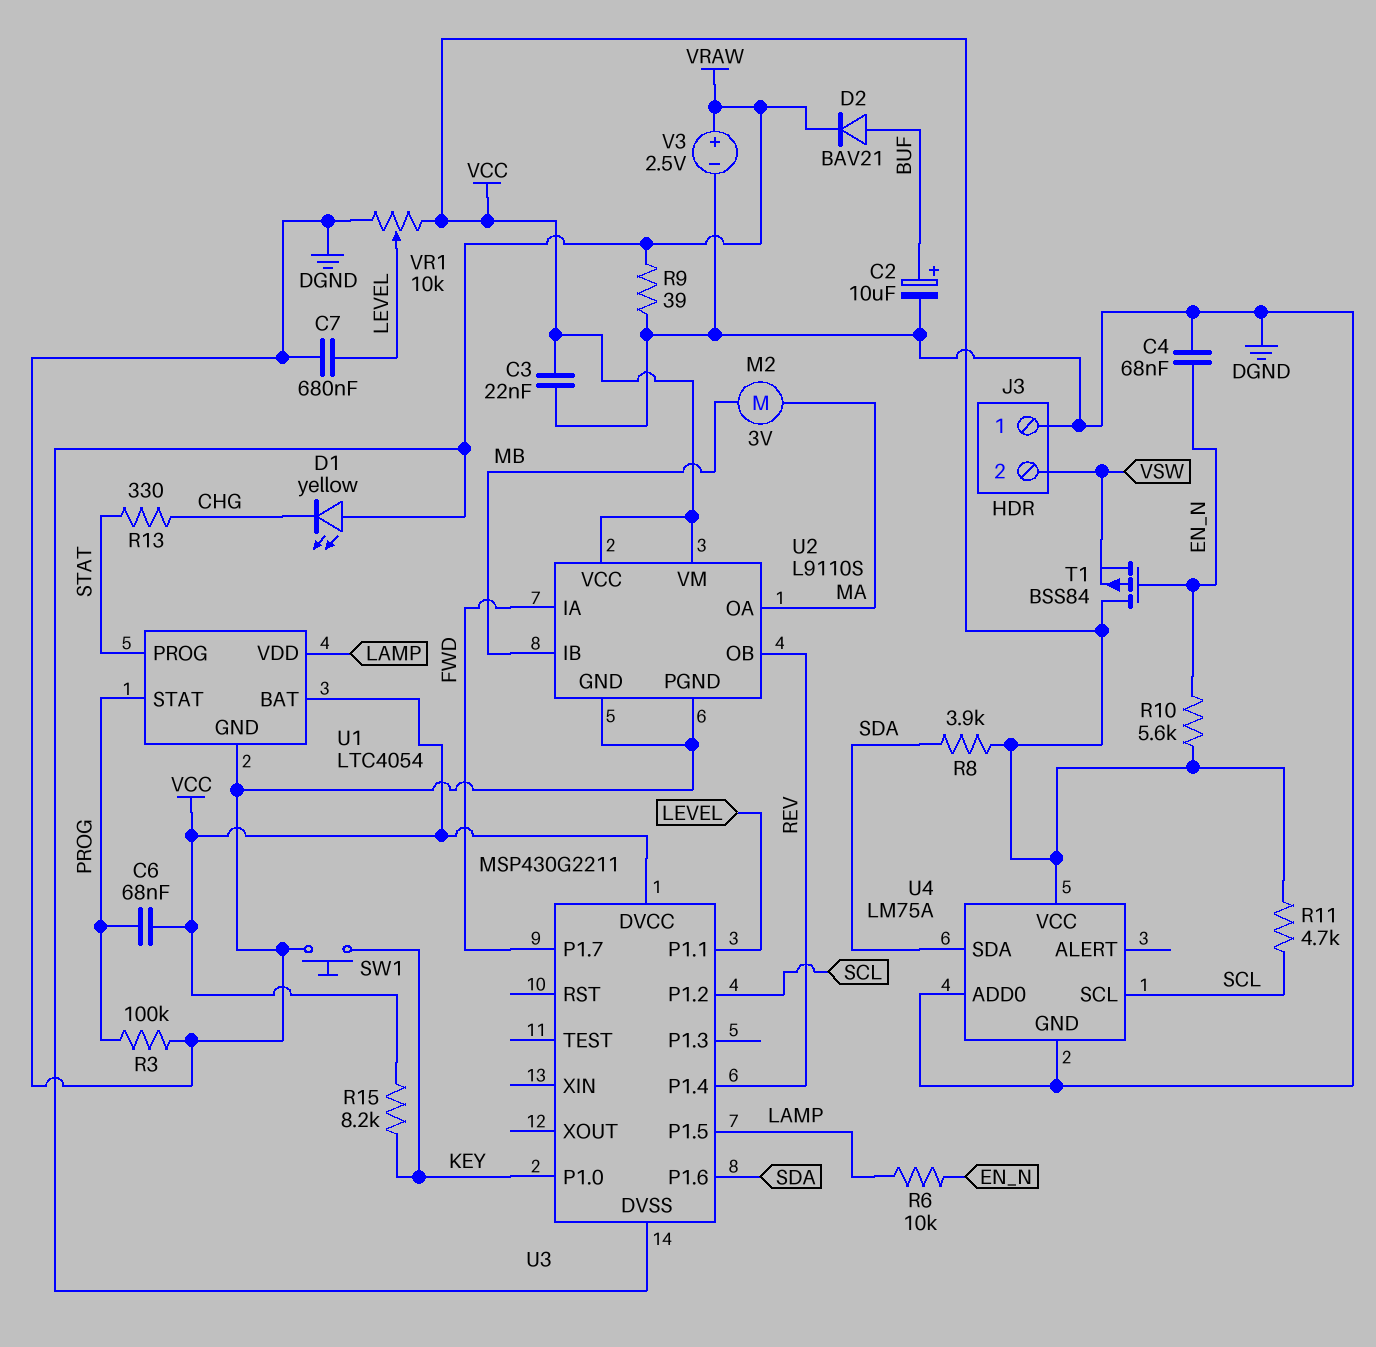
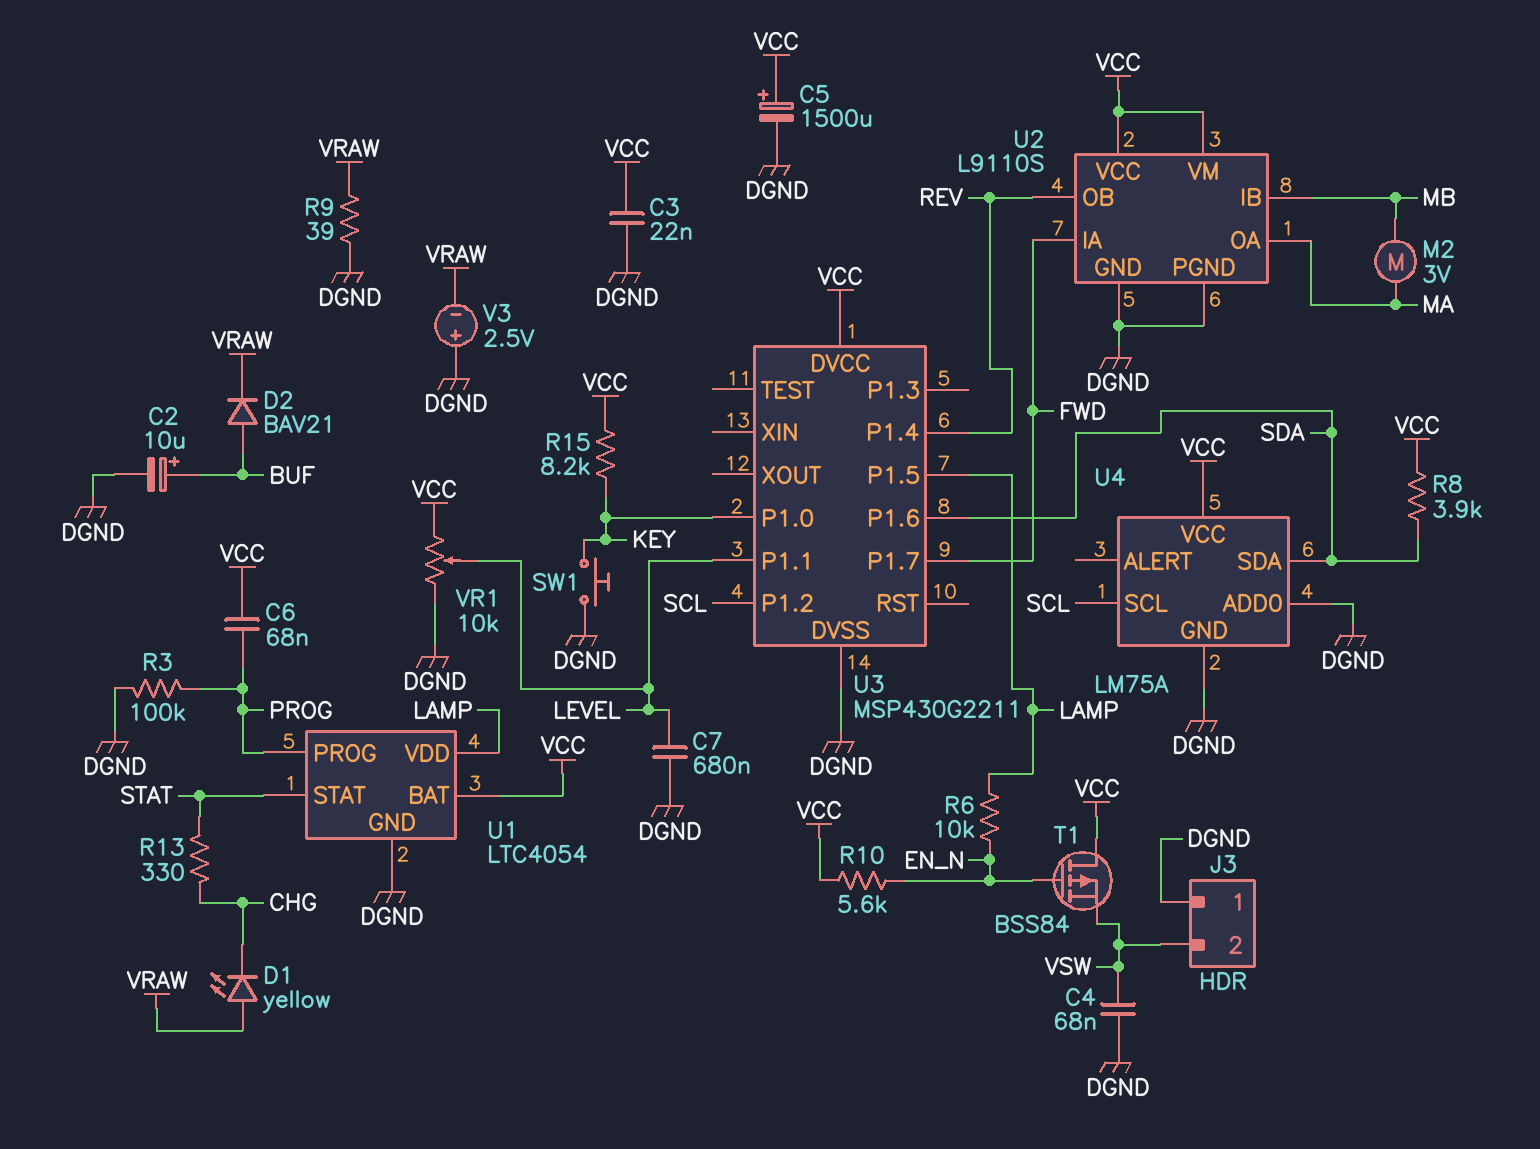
C4: 68nF (DGND, EN_N) -> 68nF (DGND, VSW)
C5: none -> 1500uF (plus VCC, minus DGND)
R11: 4.7k (SCL, VCC) -> none
U1 pin PROG: STAT -> PROG
U1 pin STAT: PROG -> STAT
U3 pin DVSS: VRAW -> DGND
V3: 2.5V (plus VRAW, minus DGND) -> 2.5V (plus DGND, minus VRAW)

